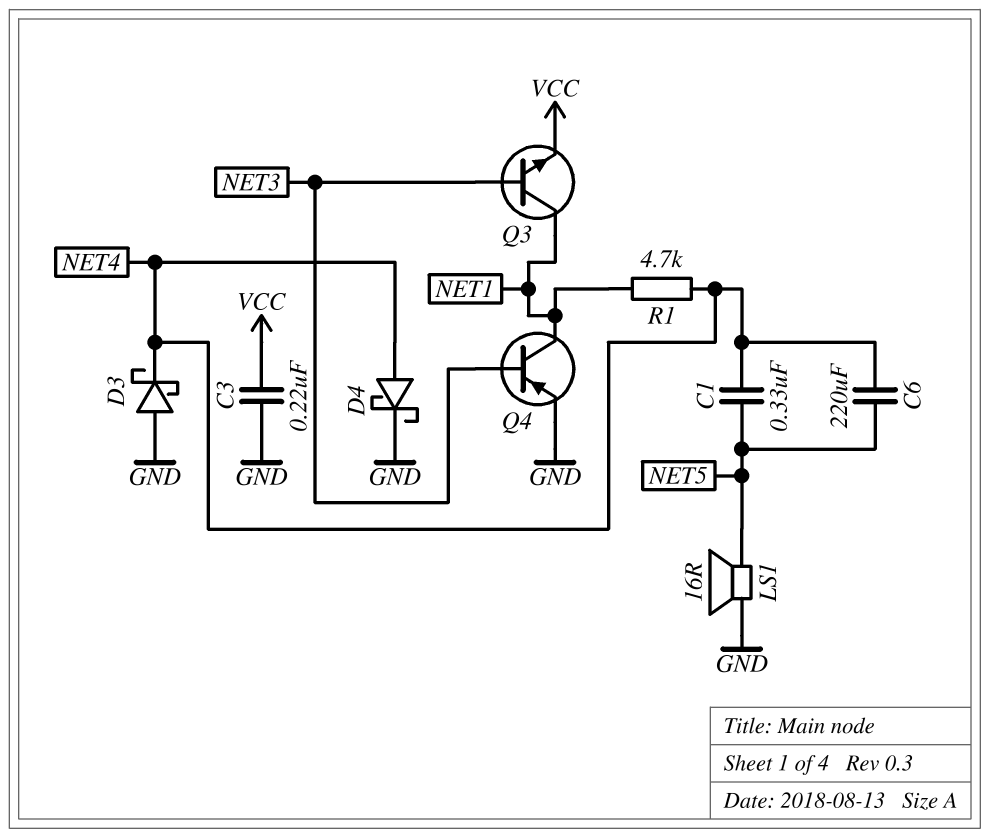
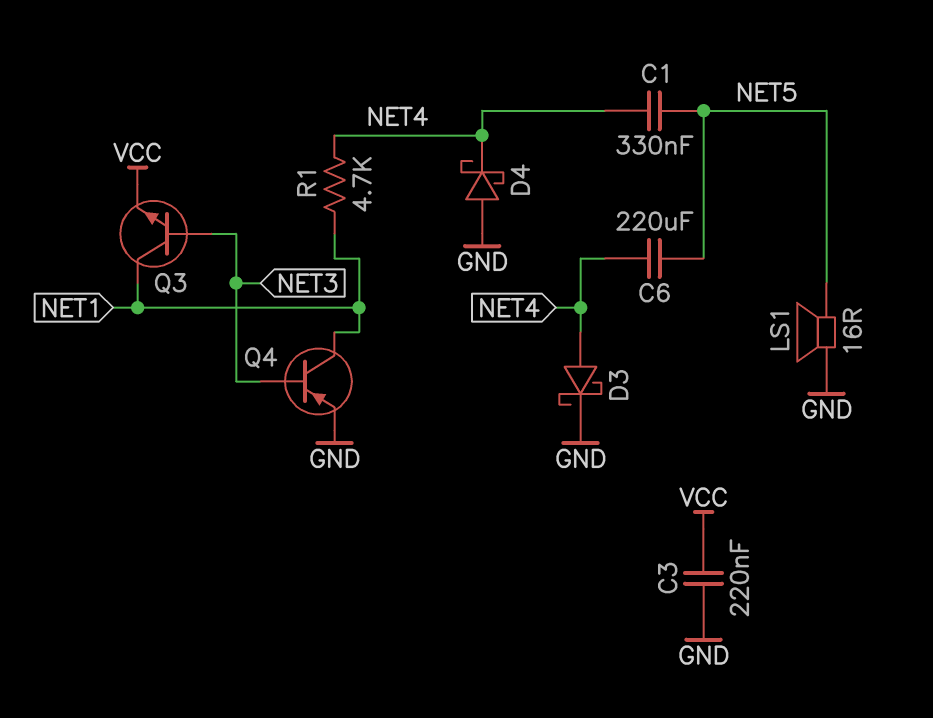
D3: schottky (A GND, K NET4) -> schottky (A NET4, K GND)
D4: schottky (A NET4, K GND) -> schottky (A GND, K NET4)

